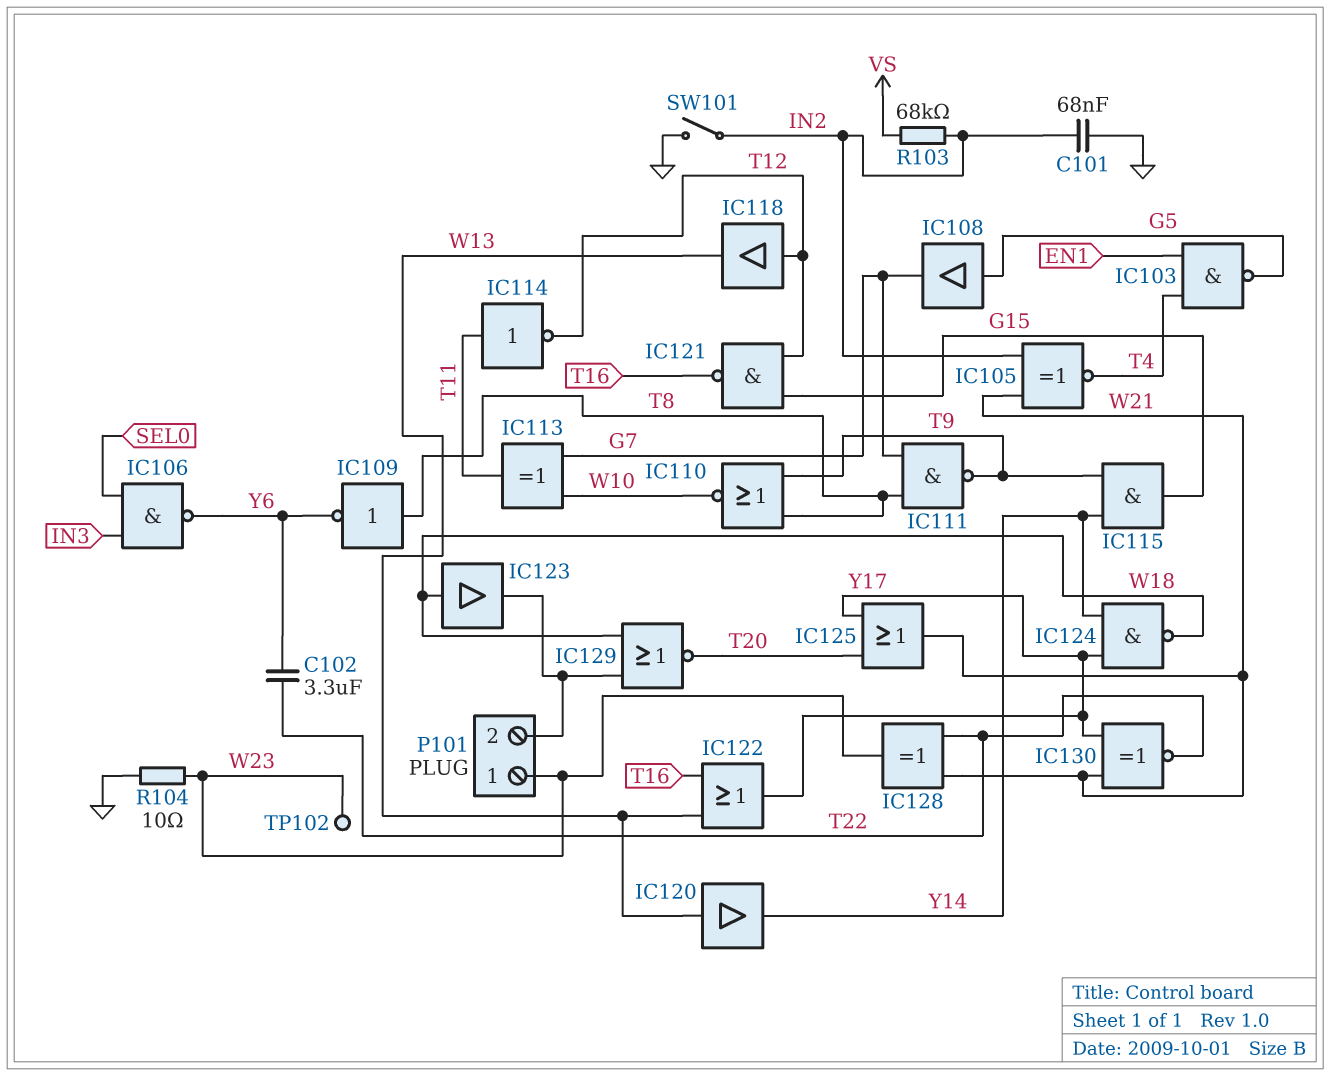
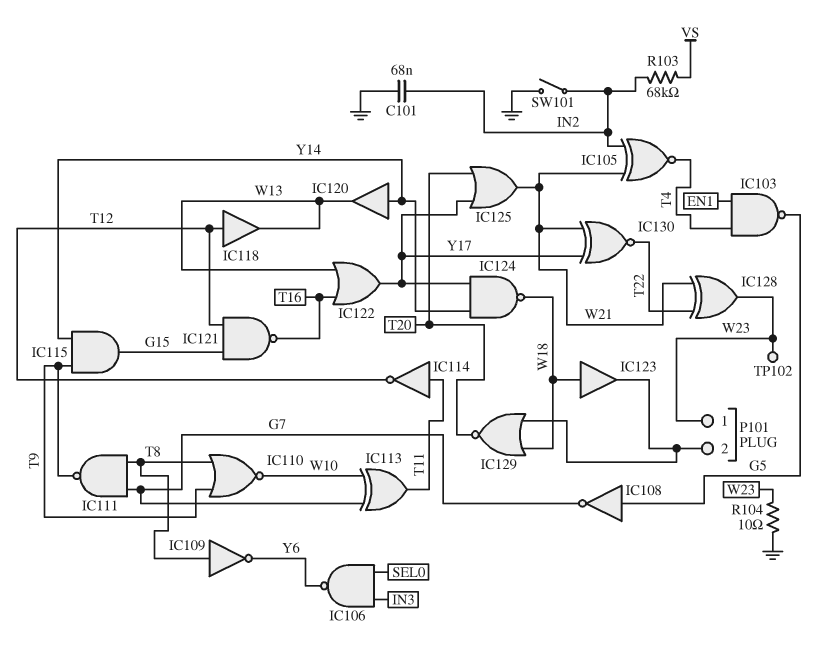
C102: 3.3uF (T22, Y6) -> none
IC108: buffer (in G5, out G7) -> NOT (in G5, out G7)
IC120: buffer (in W13, out Y14) -> buffer (in Y14, out W13)

